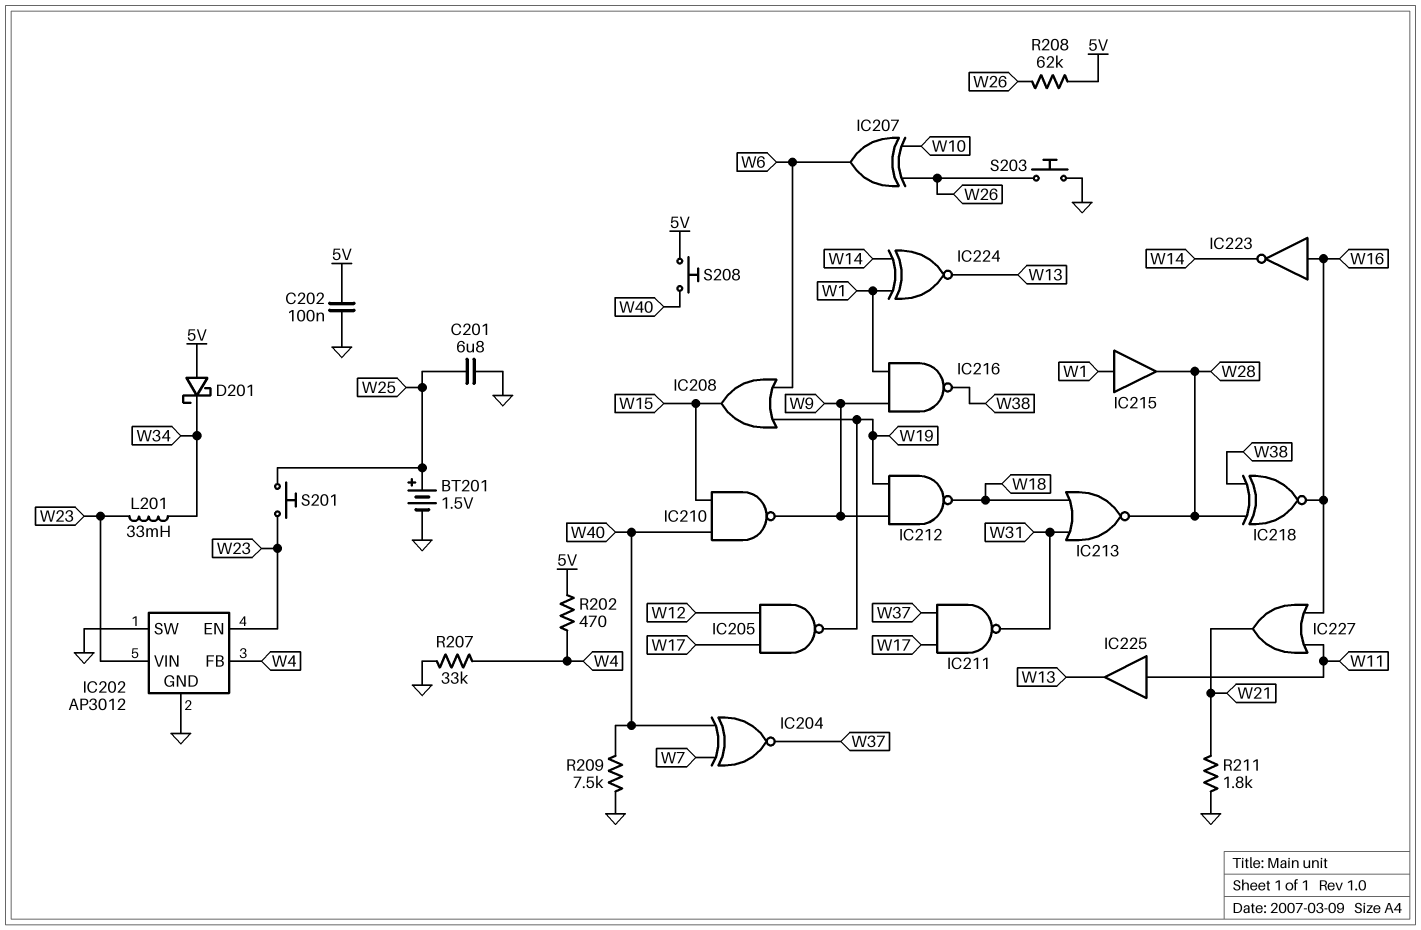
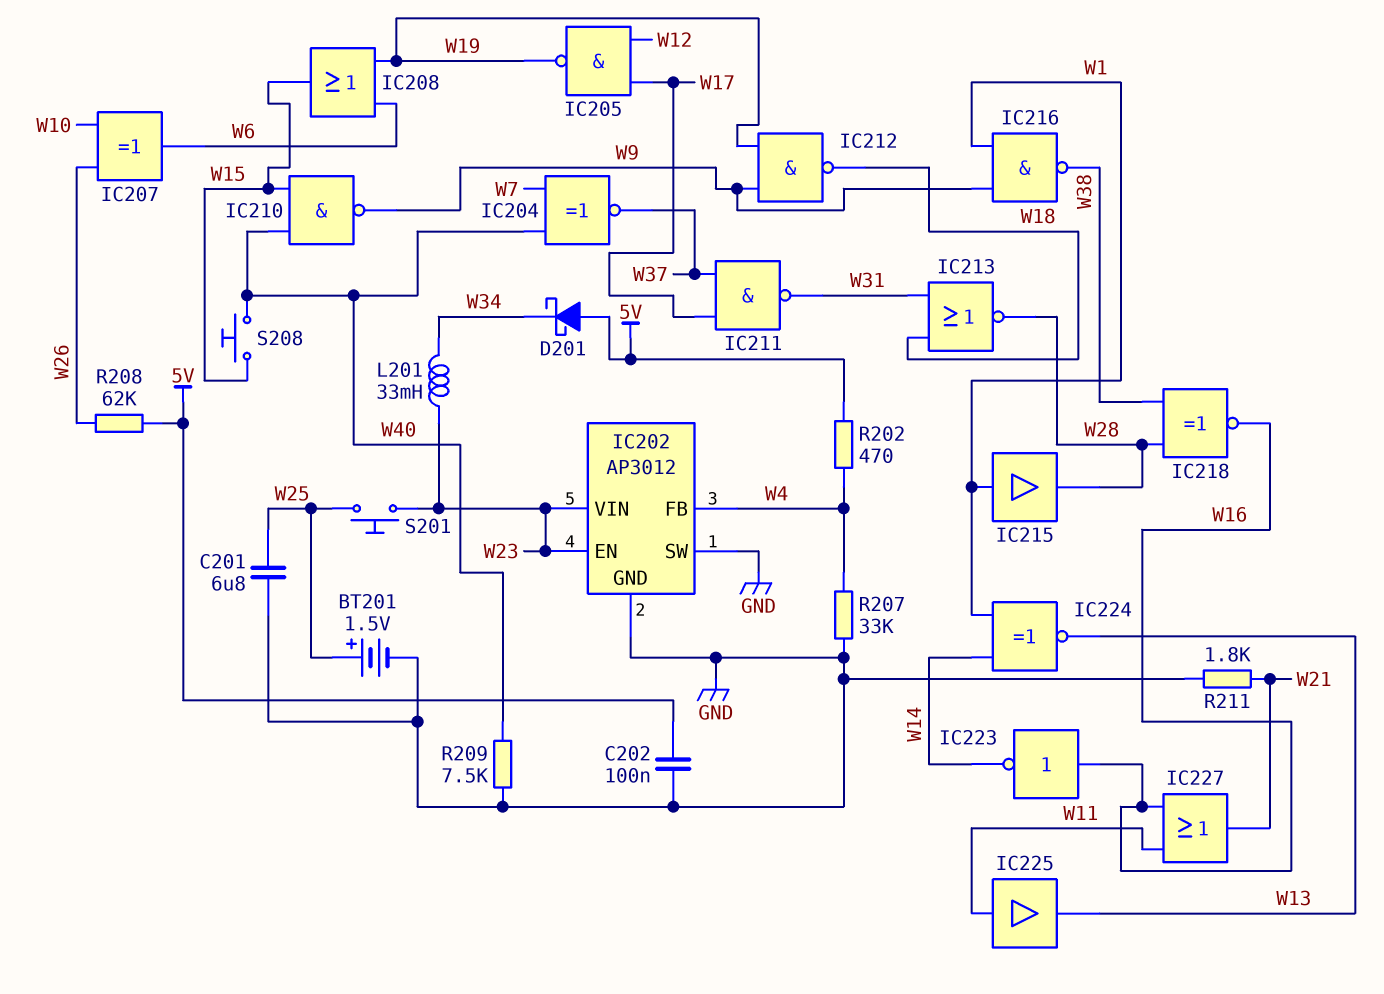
S203: button (GND, W26) -> none
S208: button (5V, W40) -> button (W15, W40)

